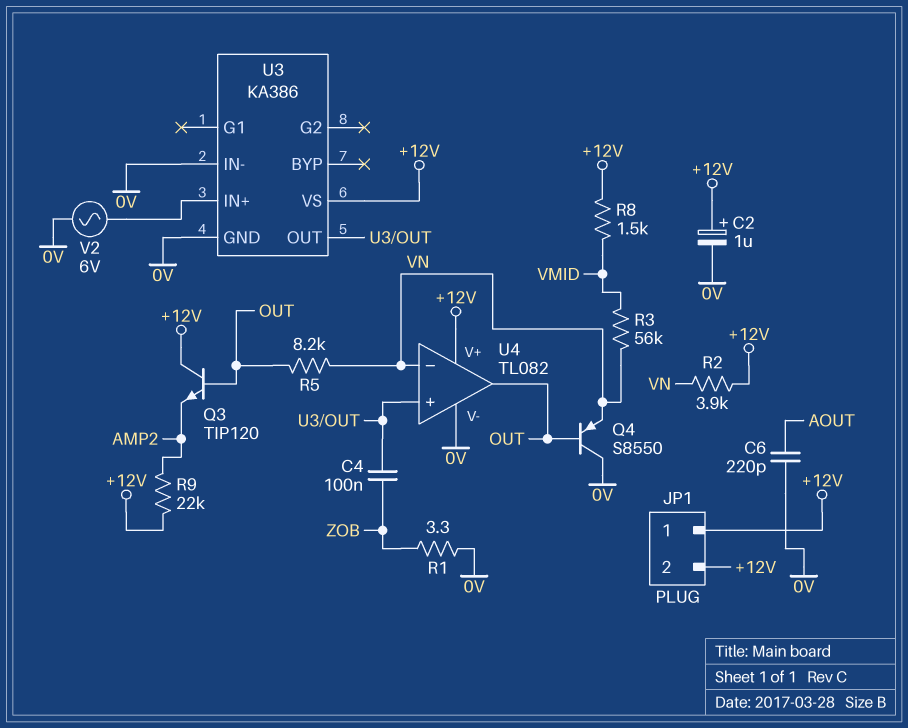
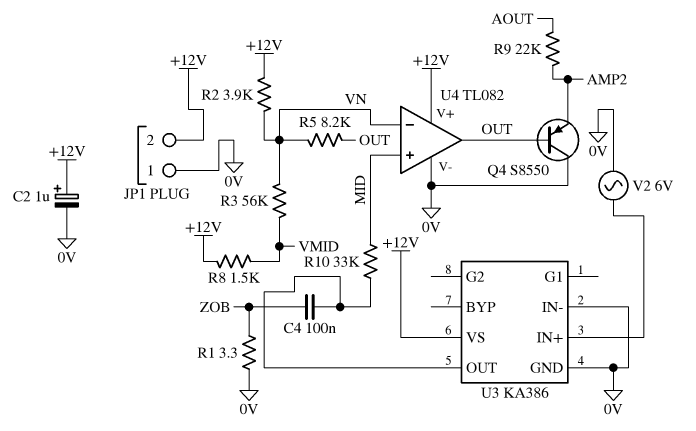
C6: 220pF (0V, AOUT) -> none
JP1 pin 1: +12V -> 0V
Q3: NPN TIP120 (B OUT, C +12V, E AMP2) -> none
Q4: PNP S8550 (B OUT, C 0V, E VN) -> PNP S8550 (B OUT, C 0V, E AMP2)
R9: 22k (+12V, AMP2) -> 22k (AMP2, AOUT)
R10: none -> 33k (MID, U3/OUT)
U4 pin in+: U3/OUT -> MID

